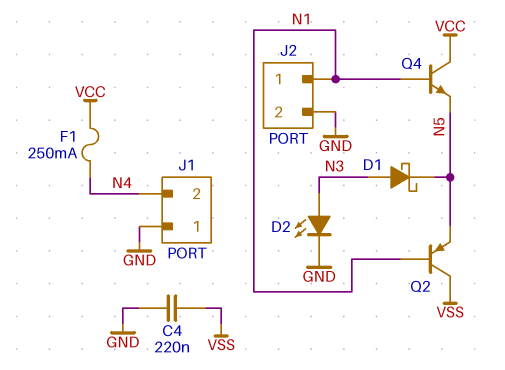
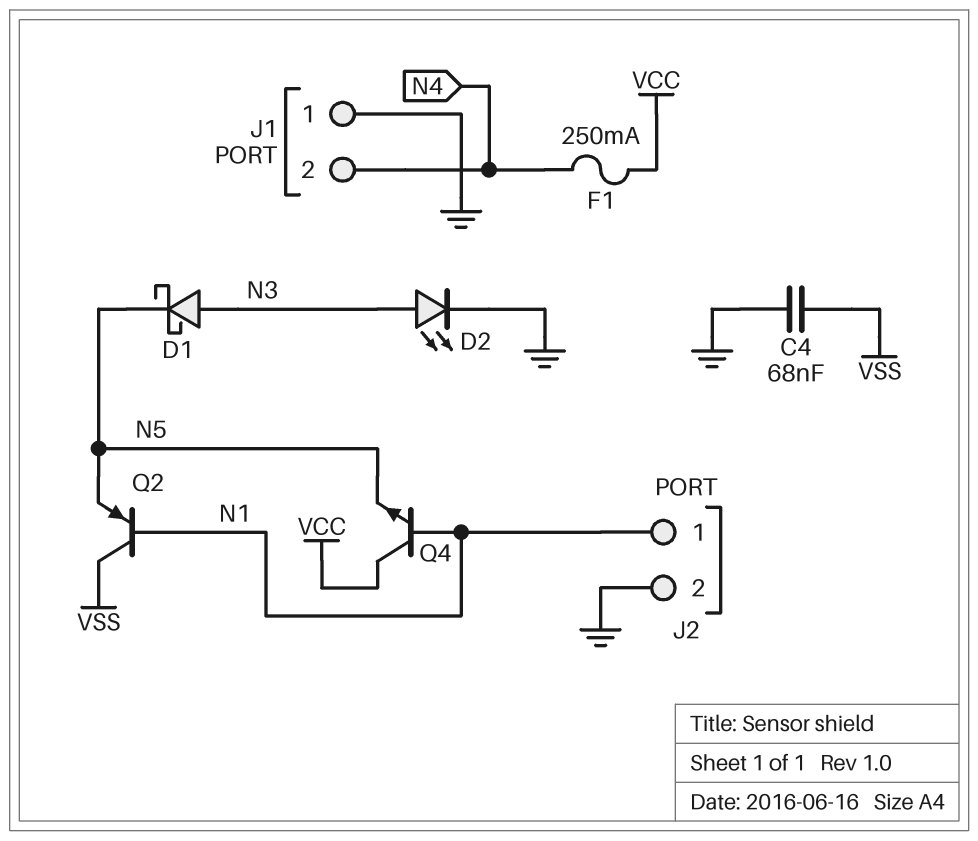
C4: 220nF (GND, VSS) -> 68nF (GND, VSS)

